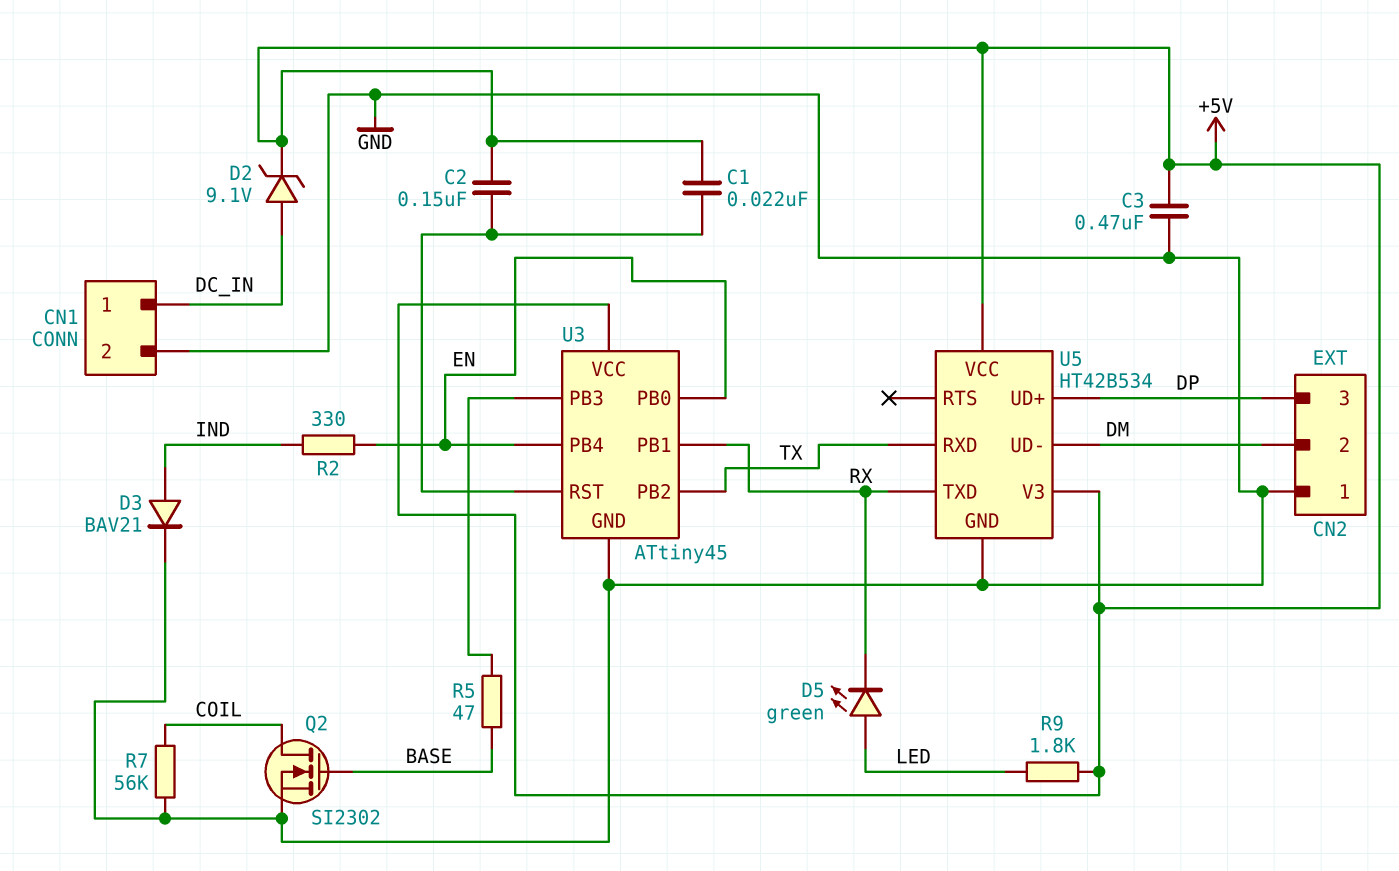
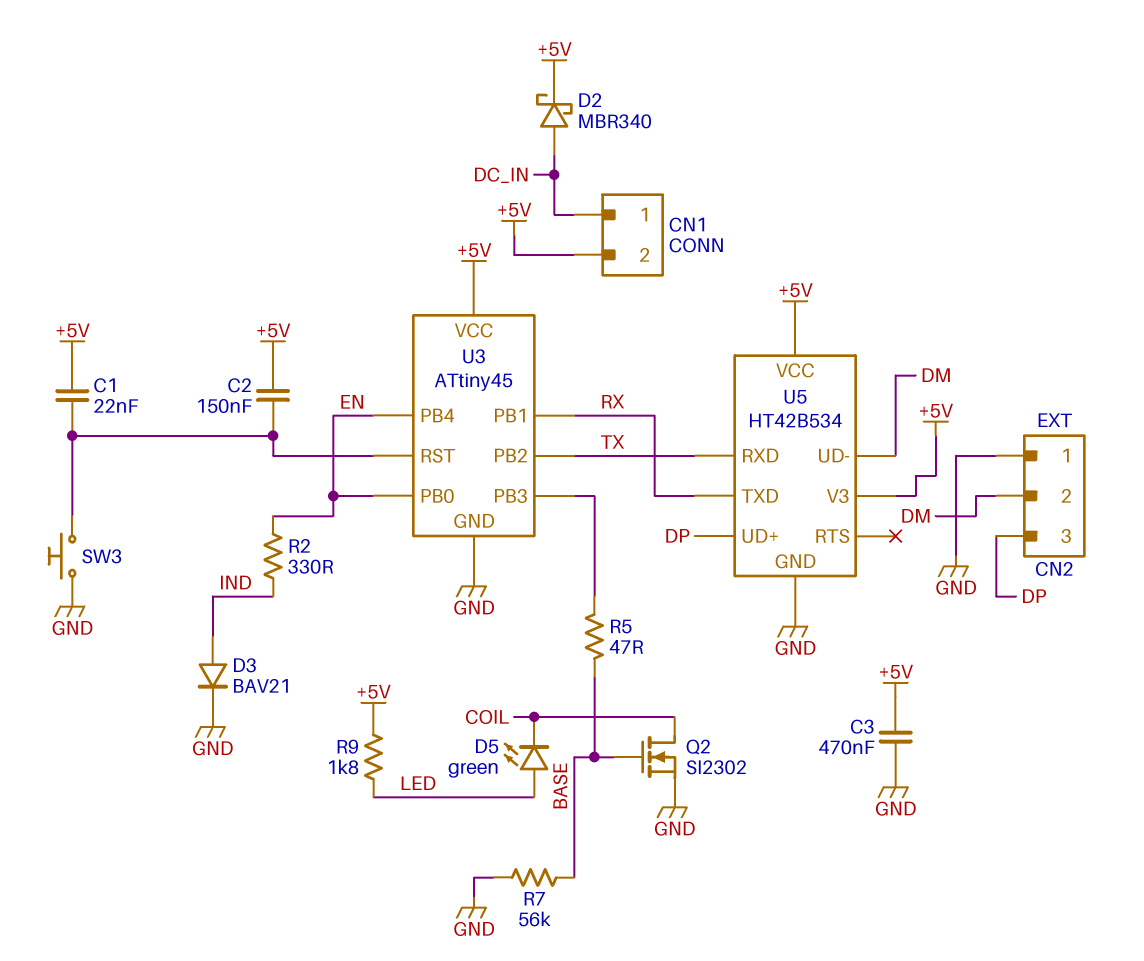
CN1 pin 2: GND -> +5V
D2: zener 9.1V (A DC_IN, K +5V) -> schottky MBR340 (A DC_IN, K +5V)
D5: LED green (A LED, K RX) -> LED green (A LED, K COIL)
R7: 56k (COIL, GND) -> 56k (BASE, GND)
SW3: none -> button (GND, U3/RST)

